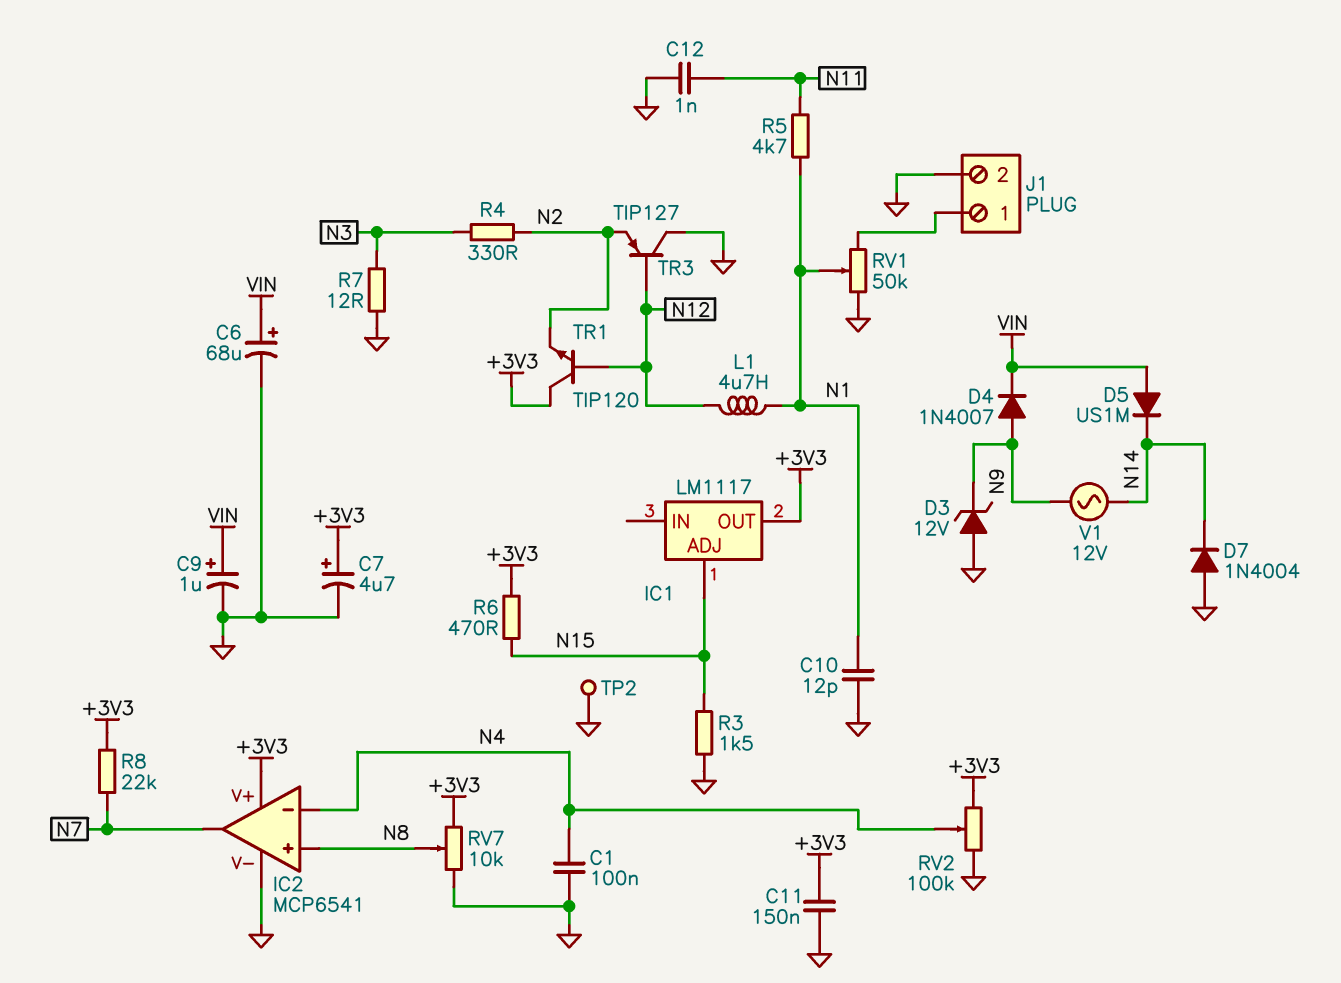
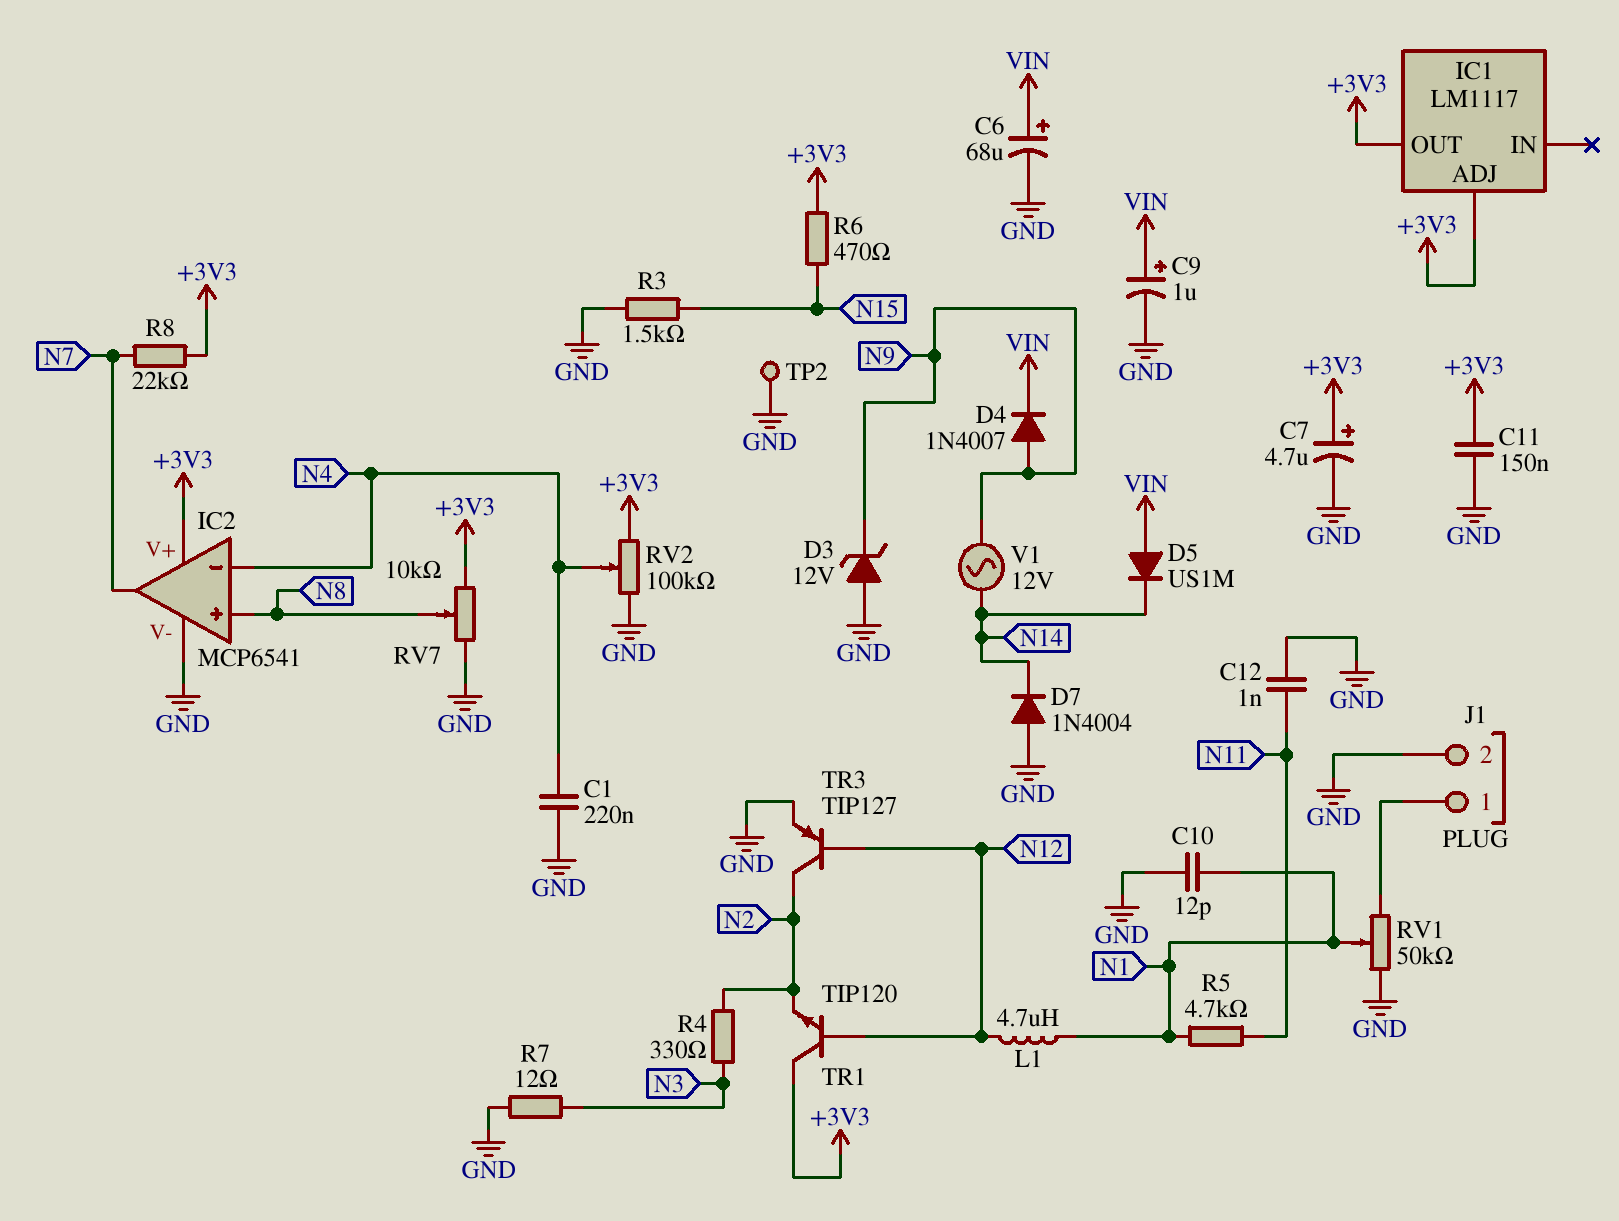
C1: 100nF (GND, N4) -> 220nF (GND, N4)
IC1 pin ADJ: N15 -> +3V3
TR3: PNP TIP127 (B N12, C GND, E N2) -> PNP TIP127 (B N12, C N2, E GND)

